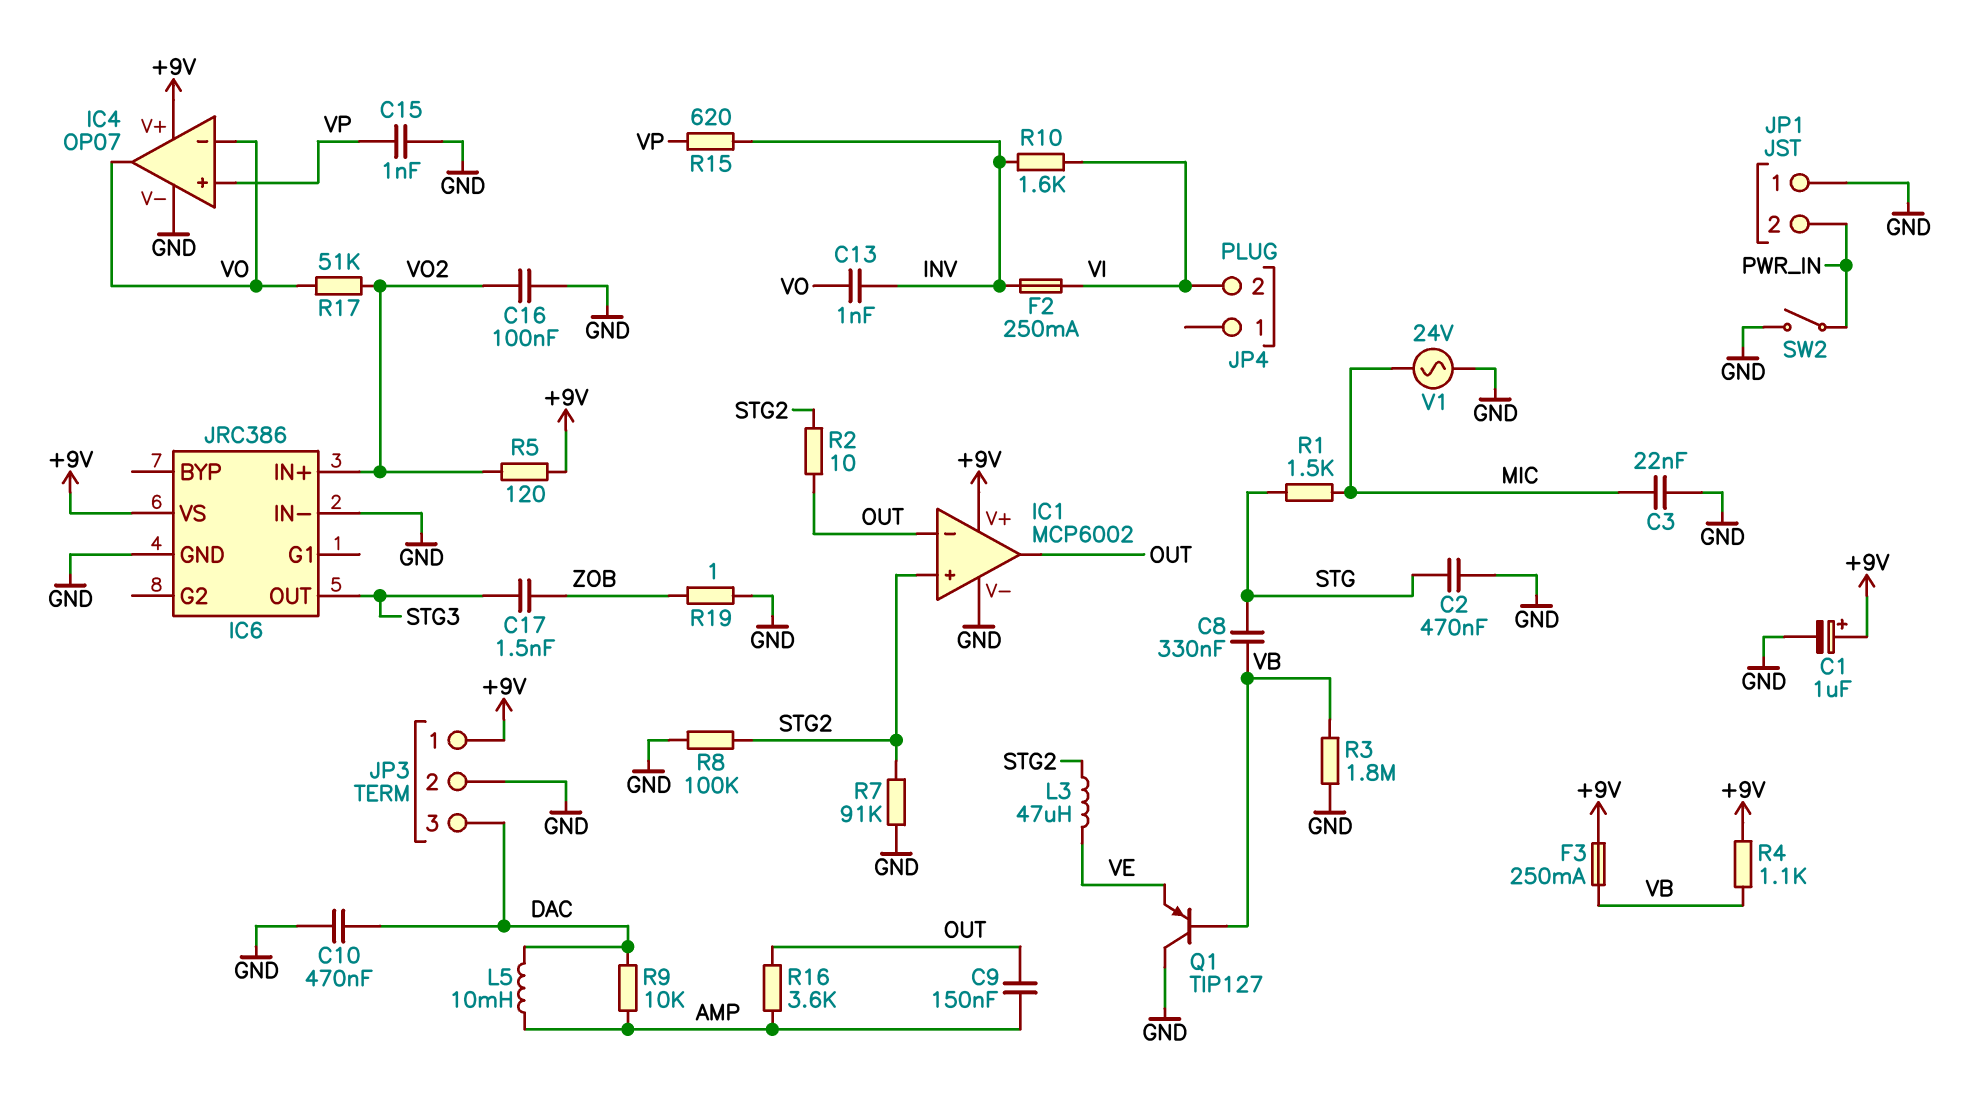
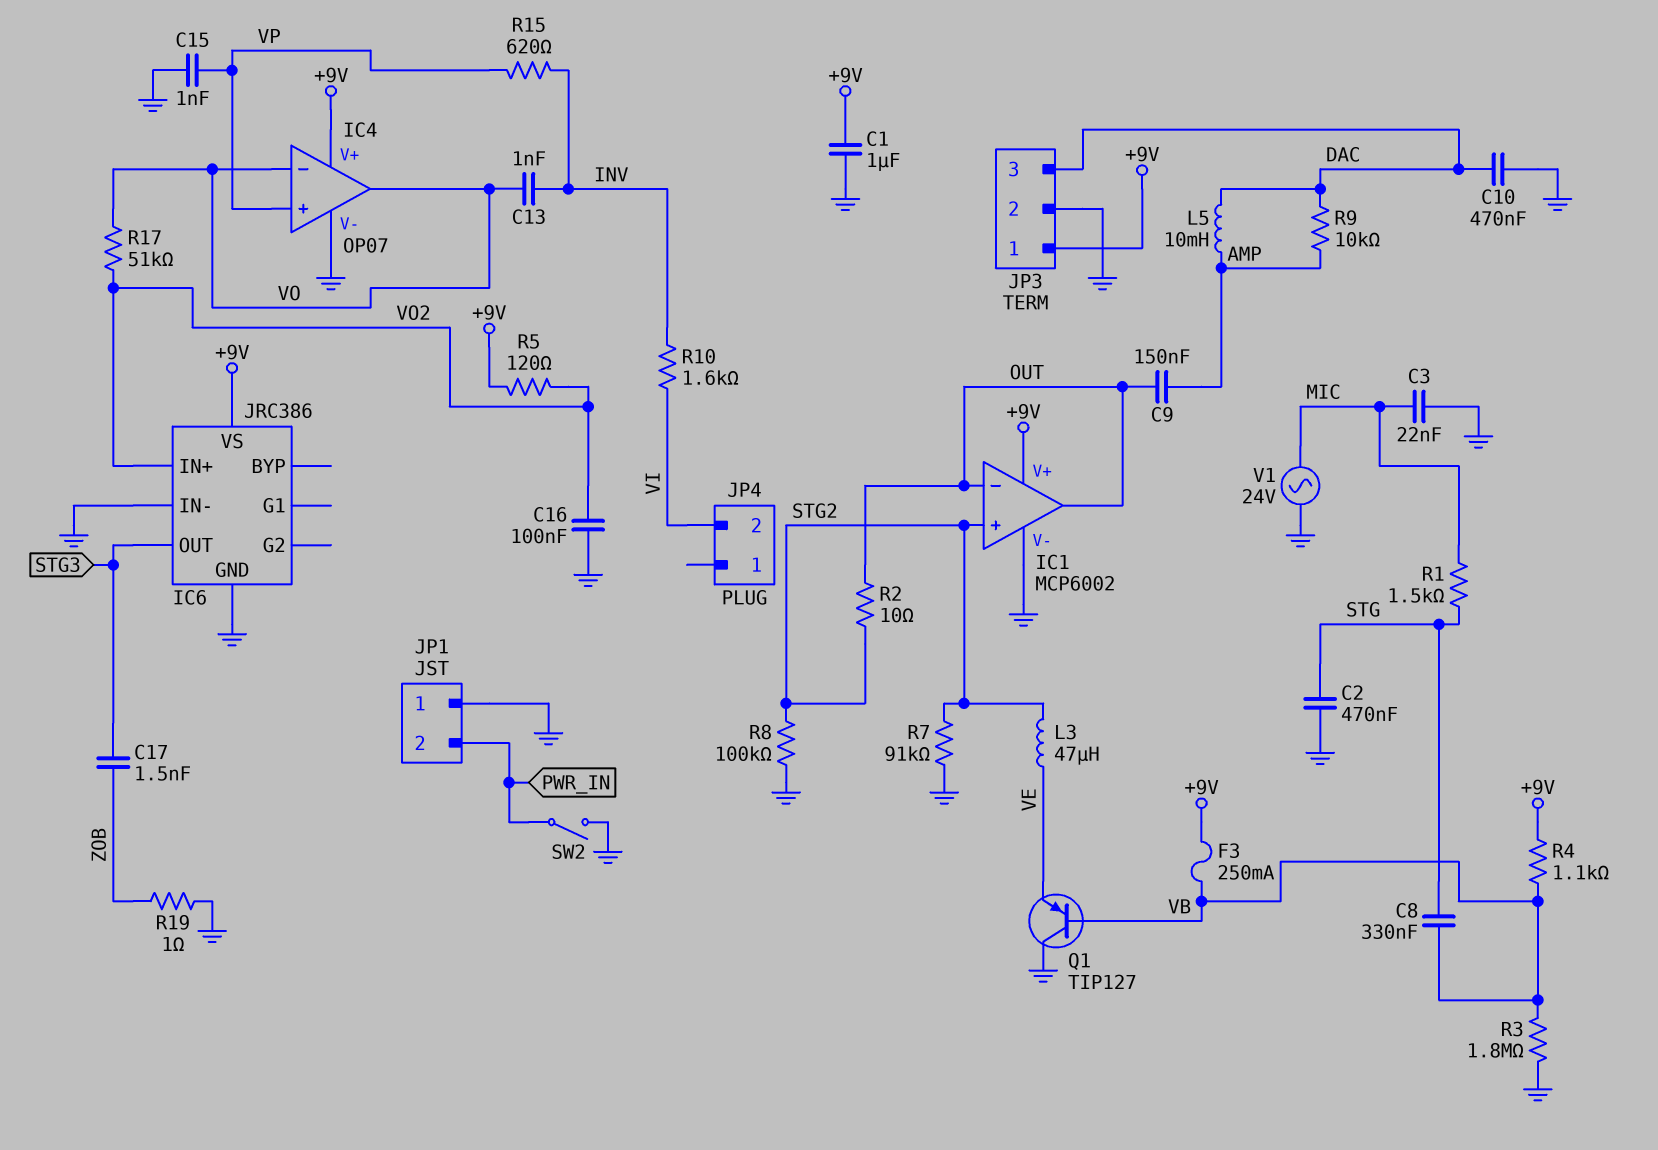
C1: 1uF (plus +9V, minus GND) -> 1uF (+9V, GND)
F2: 250mA (INV, VI) -> none
R16: 3.6k (AMP, OUT) -> none

